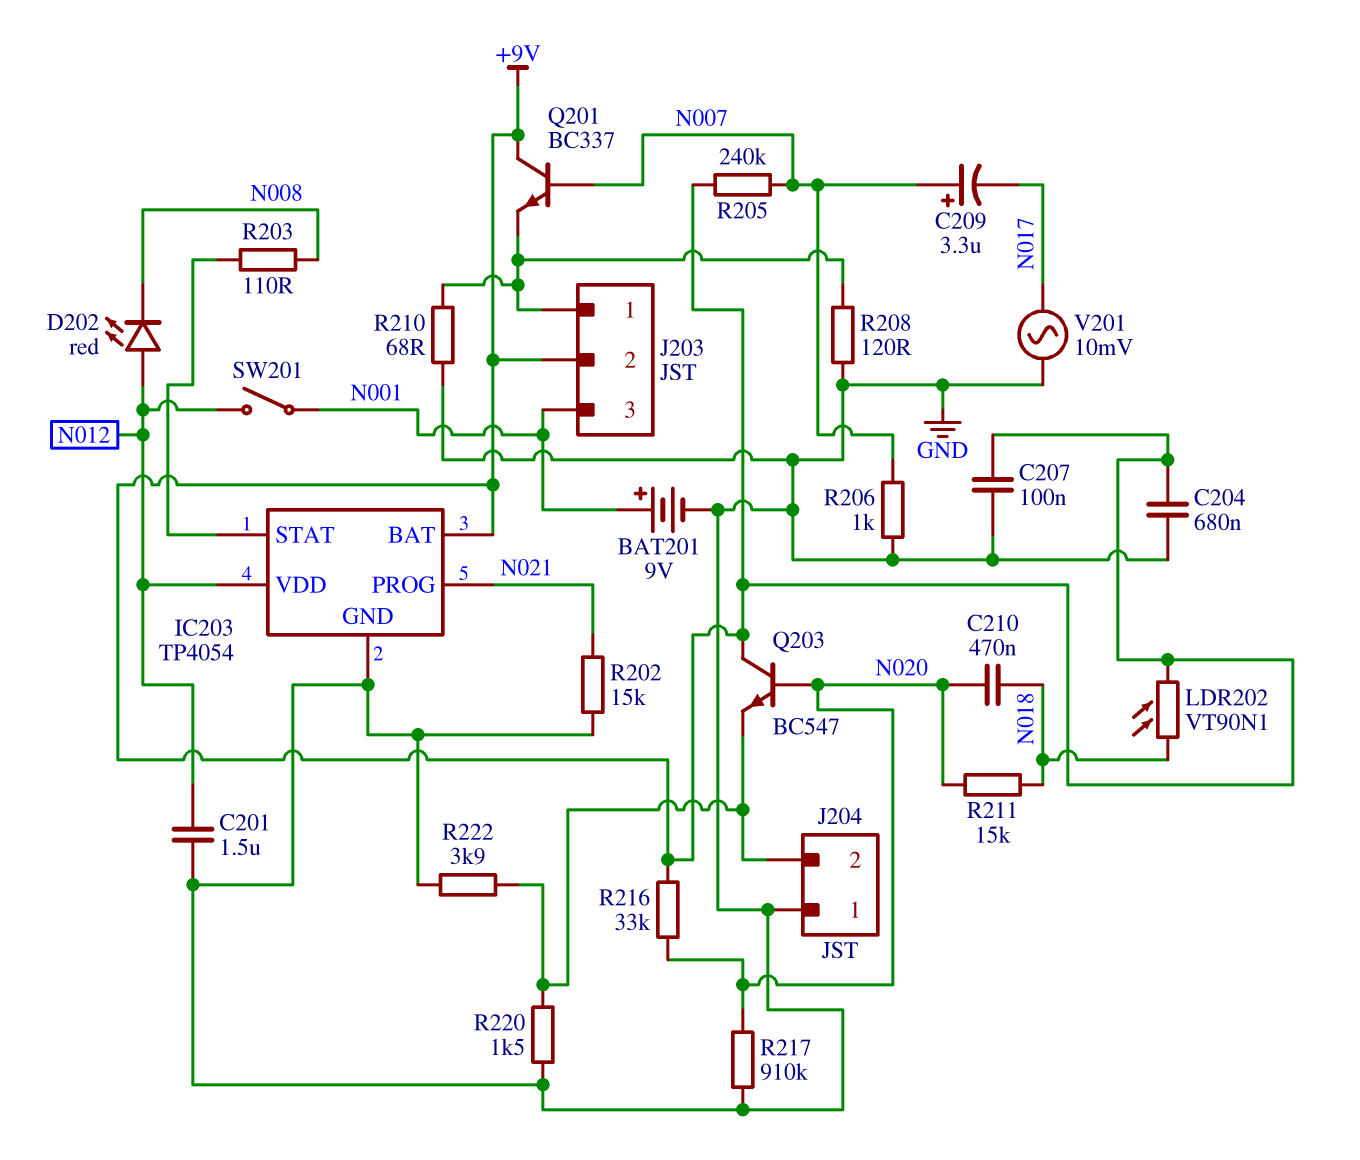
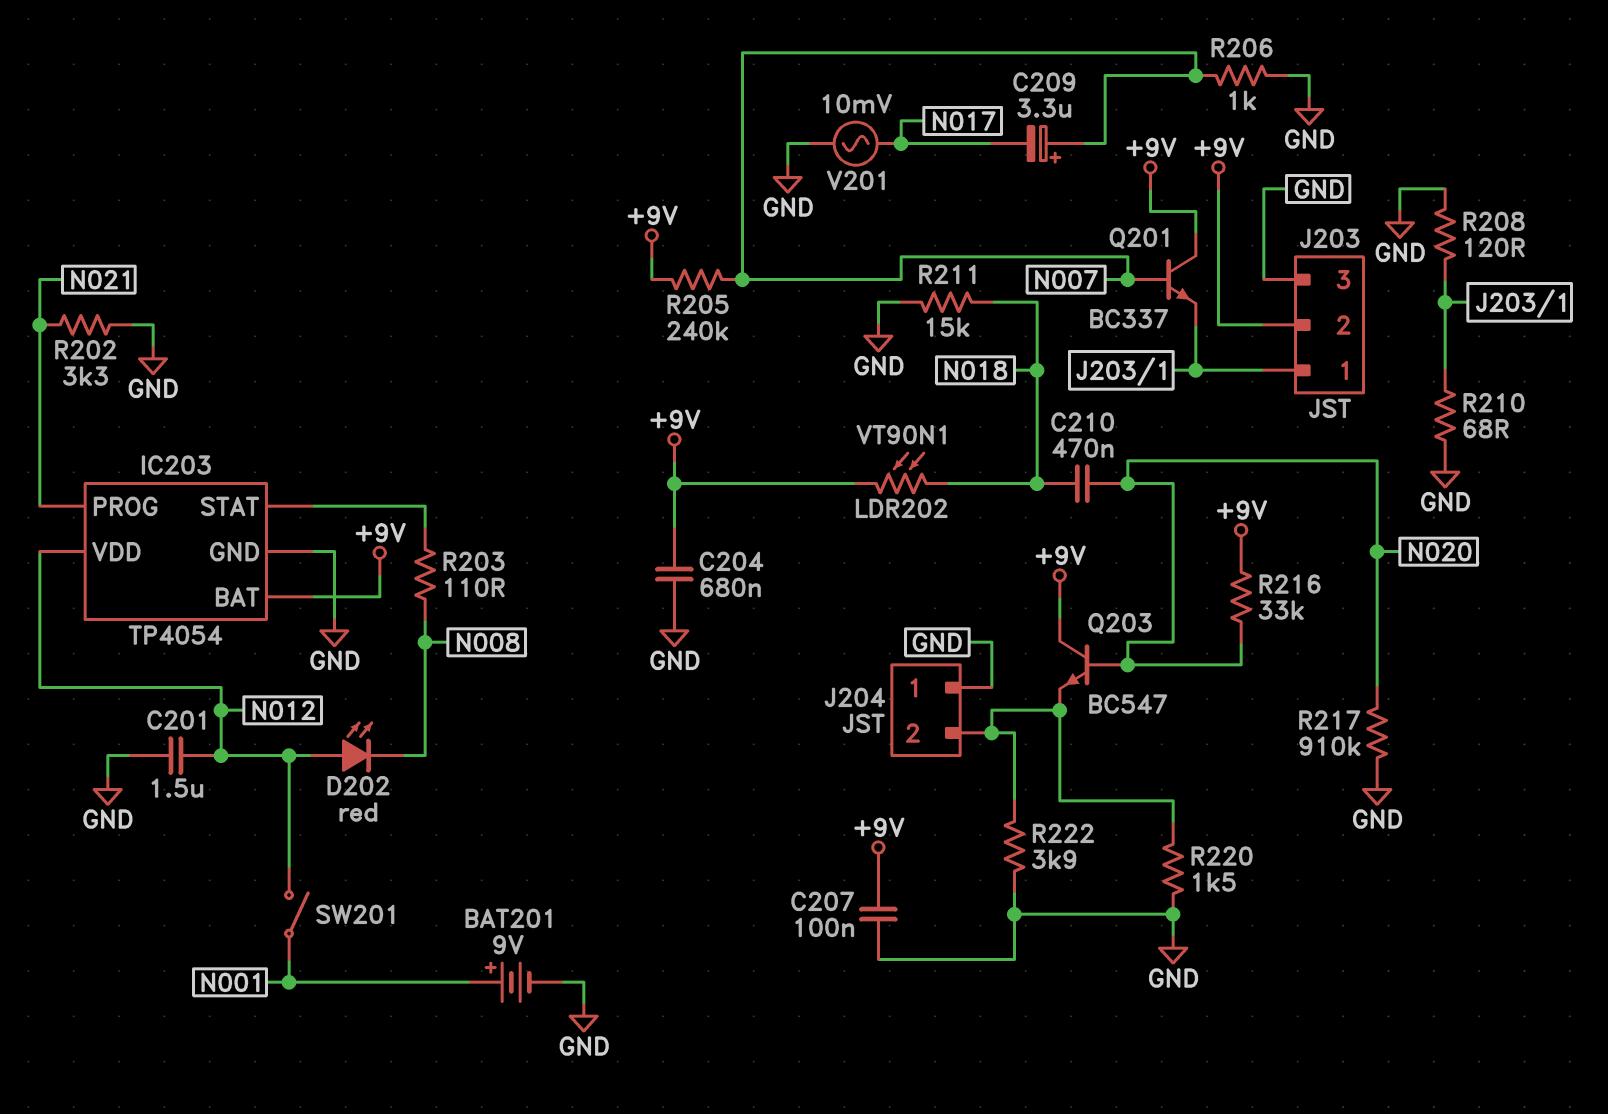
J203 pin 3: N001 -> GND
R202: 15k (GND, N021) -> 3.3k (GND, N021)
R211: 15k (N018, N020) -> 15k (GND, N018)

